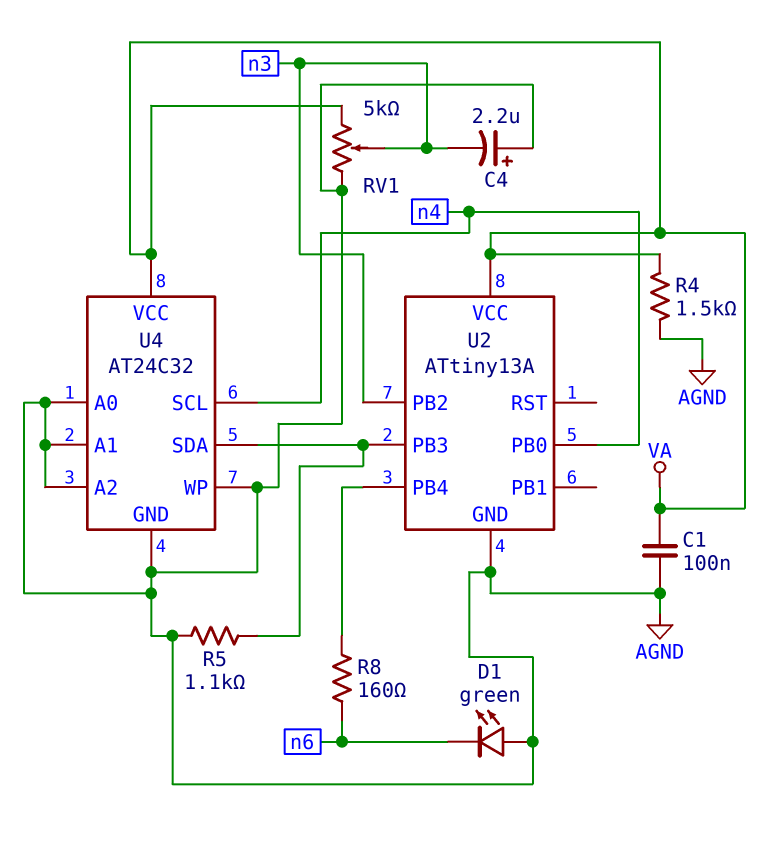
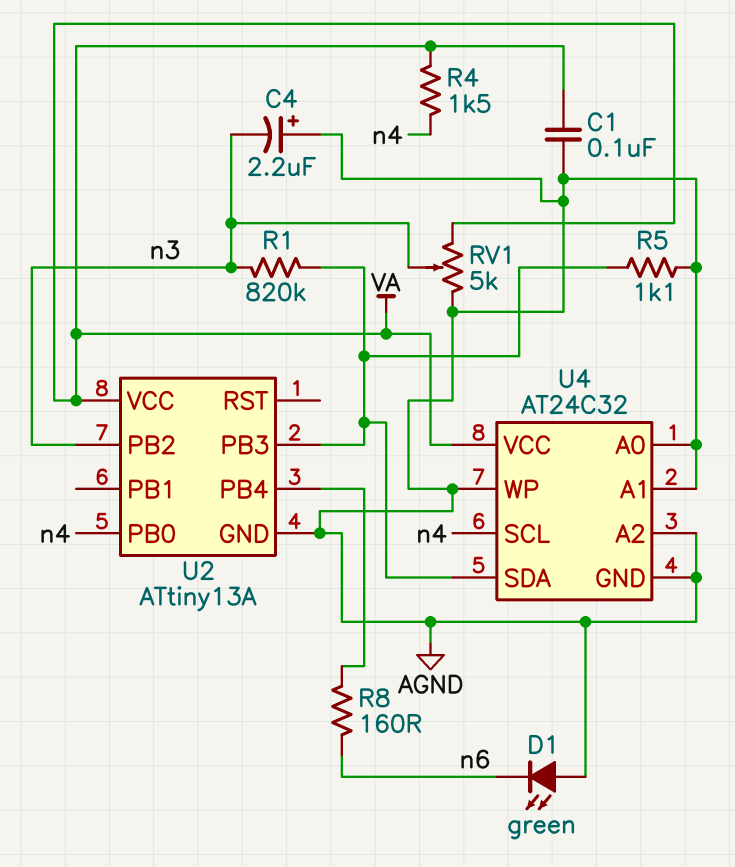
R1: none -> 820k (U2/PB3, n3)
R4: 1.5k (AGND, VA) -> 1.5k (VA, n4)

